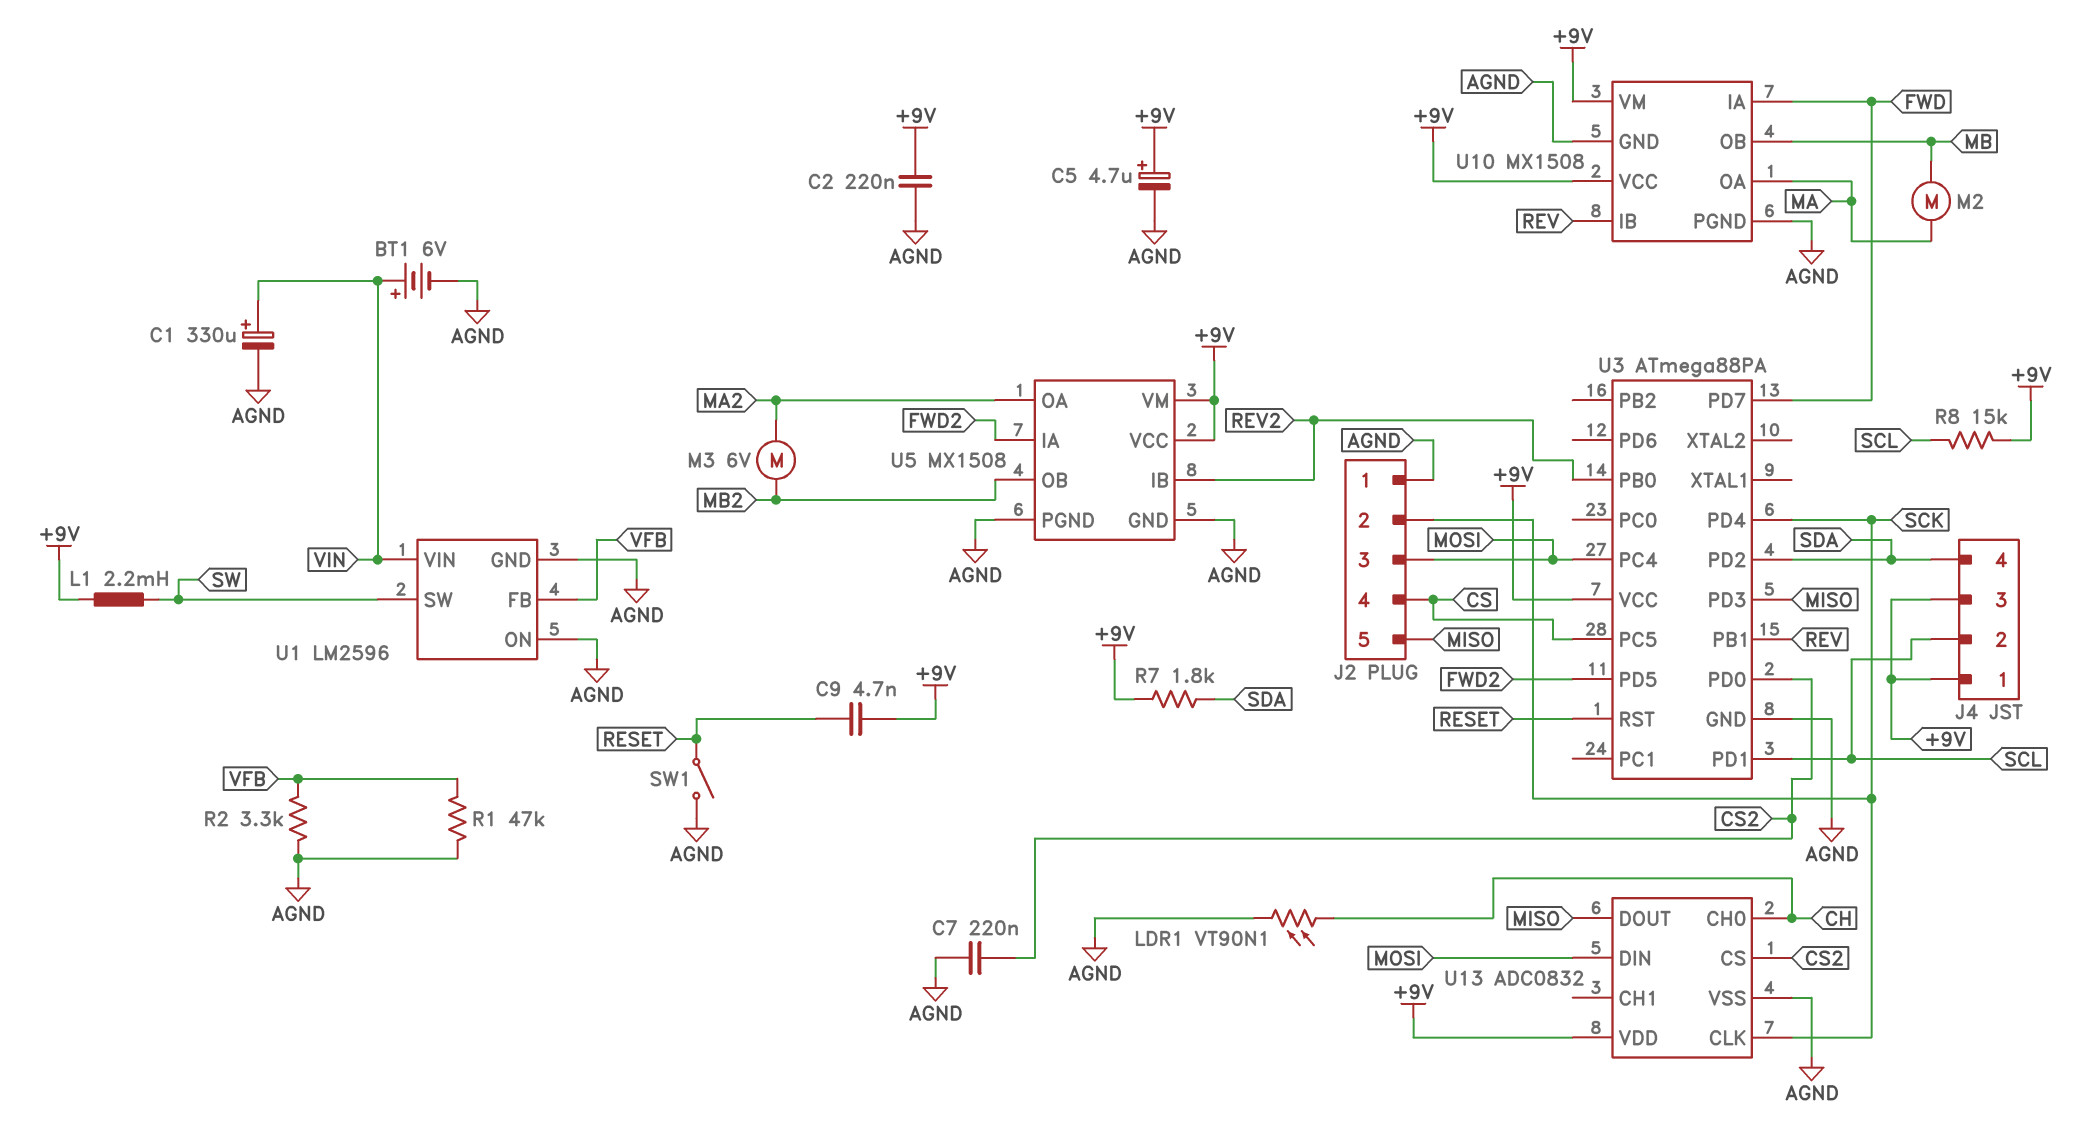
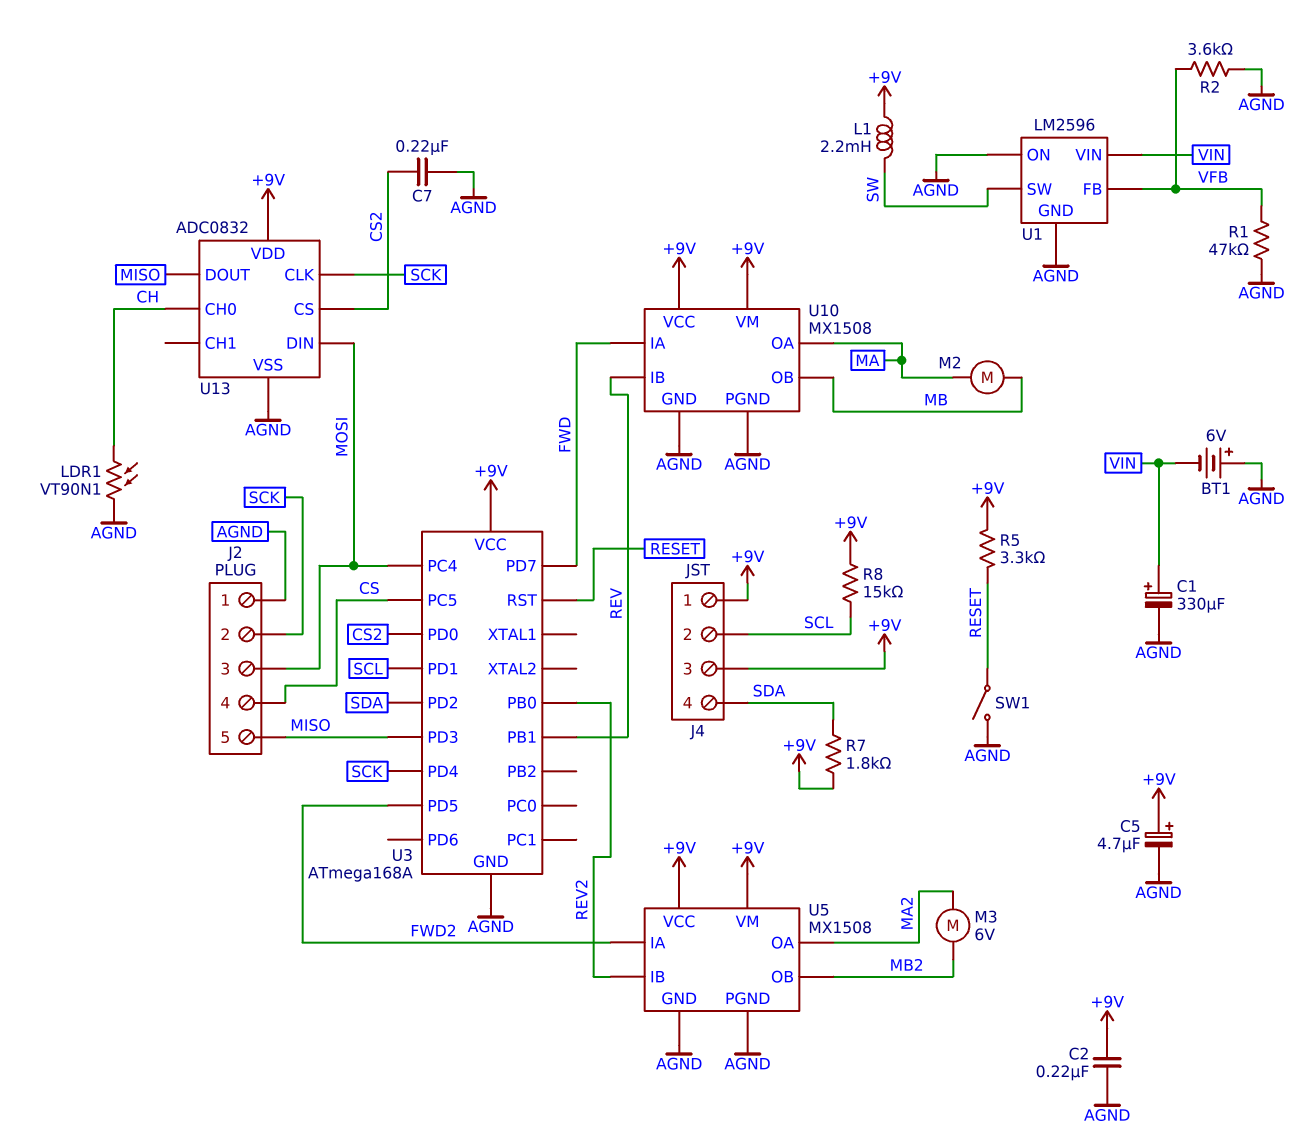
BT1: 6V (plus VIN, minus AGND) -> 6V (plus AGND, minus VIN)
C9: 4.7nF (+9V, RESET) -> none
R2: 3.3k (AGND, VFB) -> 3.6k (AGND, VFB)
R5: none -> 3.3k (+9V, RESET)
U3: ATmega88PA -> ATmega168A

